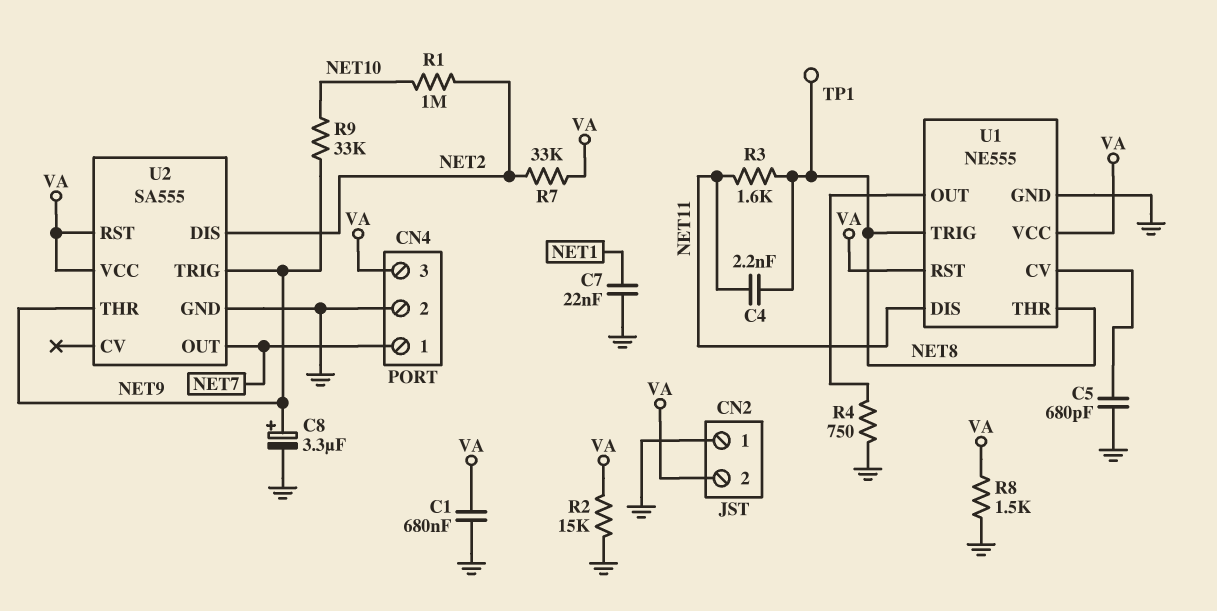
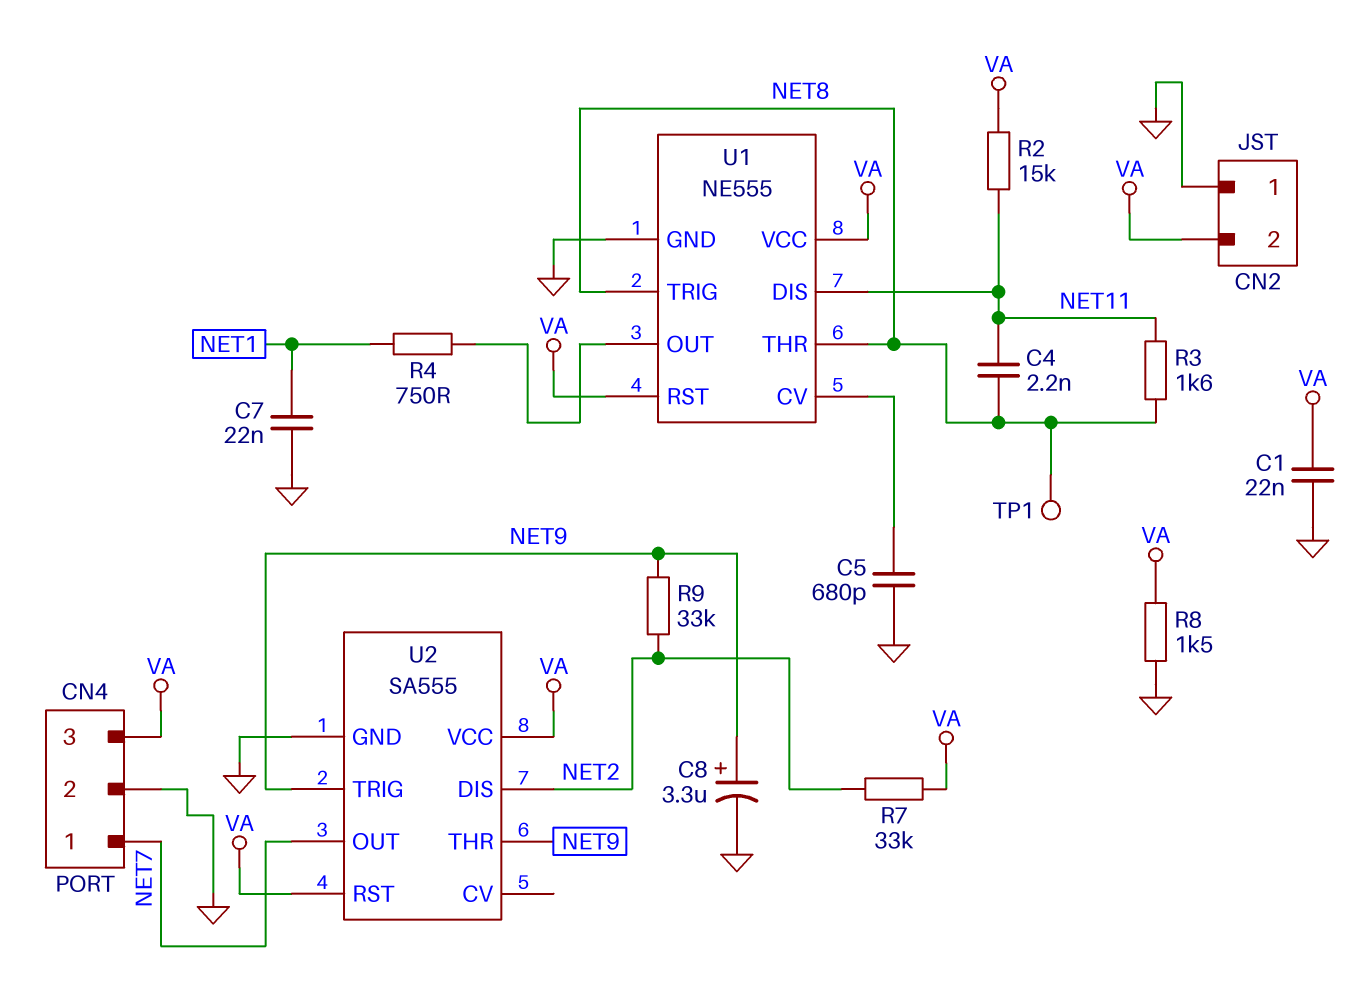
C1: 680nF (GND, VA) -> 22nF (GND, VA)
R1: 1M (NET2, NET10) -> none
R2: 15k (GND, VA) -> 15k (NET11, VA)
R4: 750 (GND, U1/OUT) -> 750 (NET1, U1/OUT)
R9: 33k (NET9, NET10) -> 33k (NET2, NET9)

